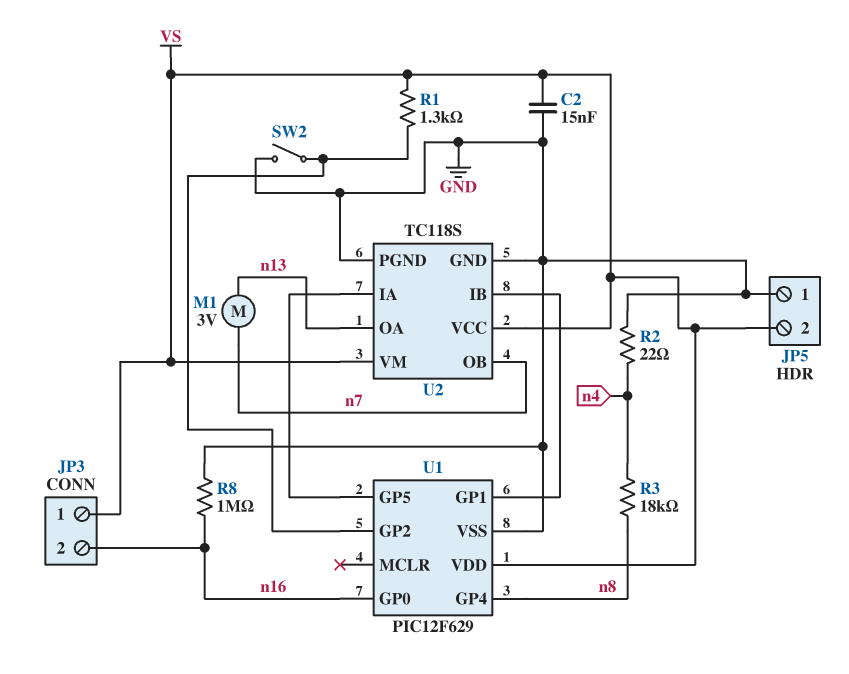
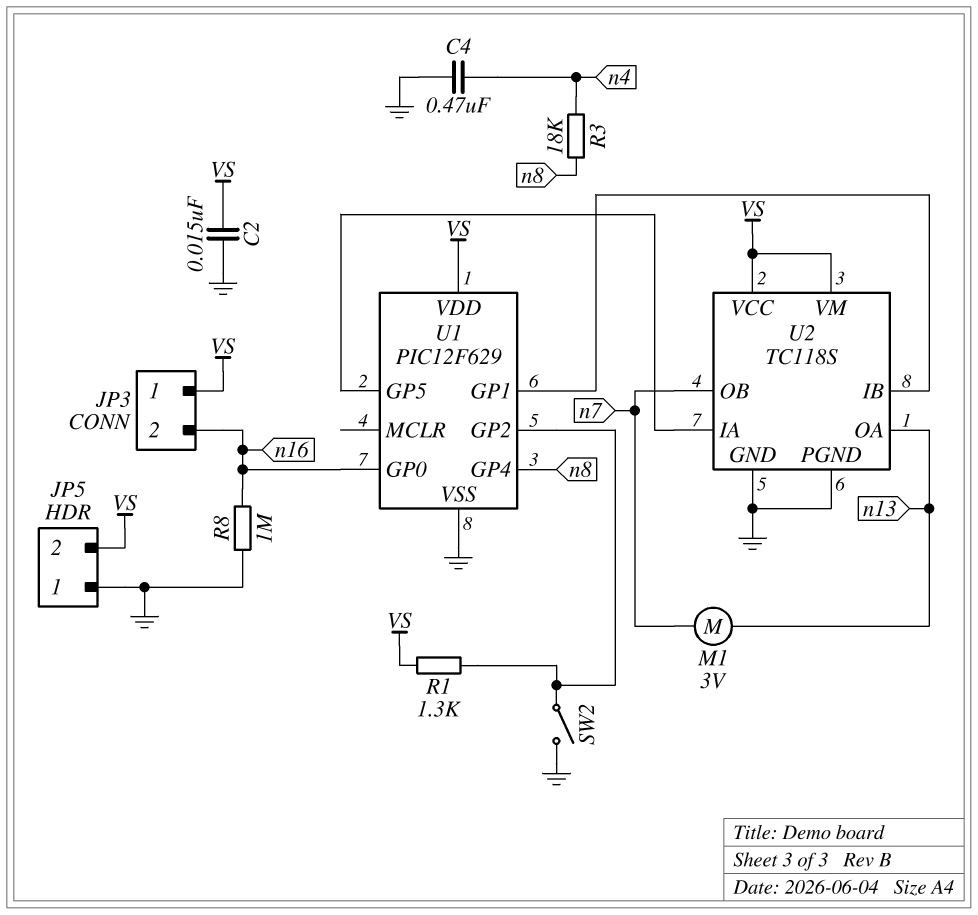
C4: none -> 470nF (GND, n4)
R2: 22 (GND, n4) -> none

